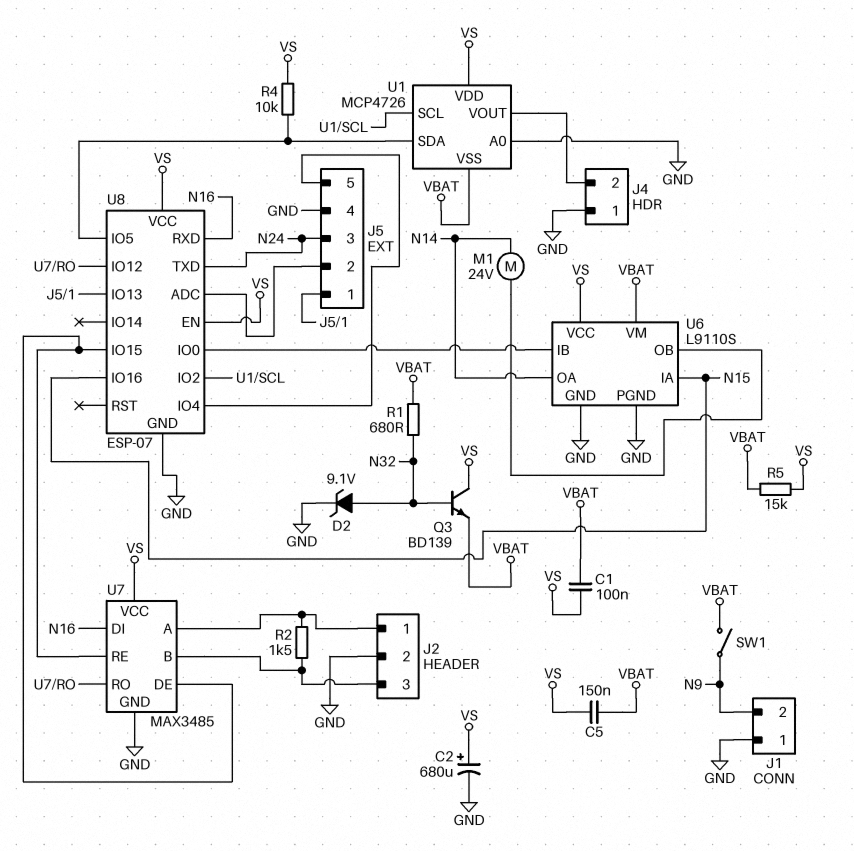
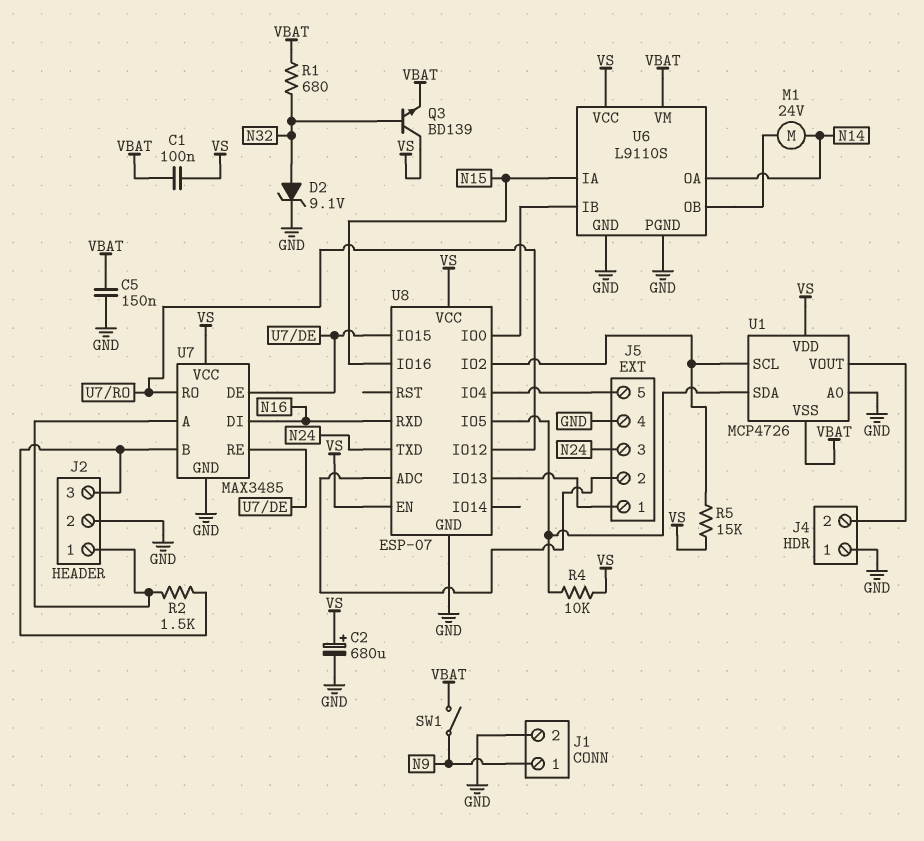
C5: 150nF (VBAT, VS) -> 150nF (GND, VBAT)
J1 pin 1: GND -> N9
J1 pin 2: N9 -> GND
R5: 15k (VBAT, VS) -> 15k (U1/SCL, VS)

